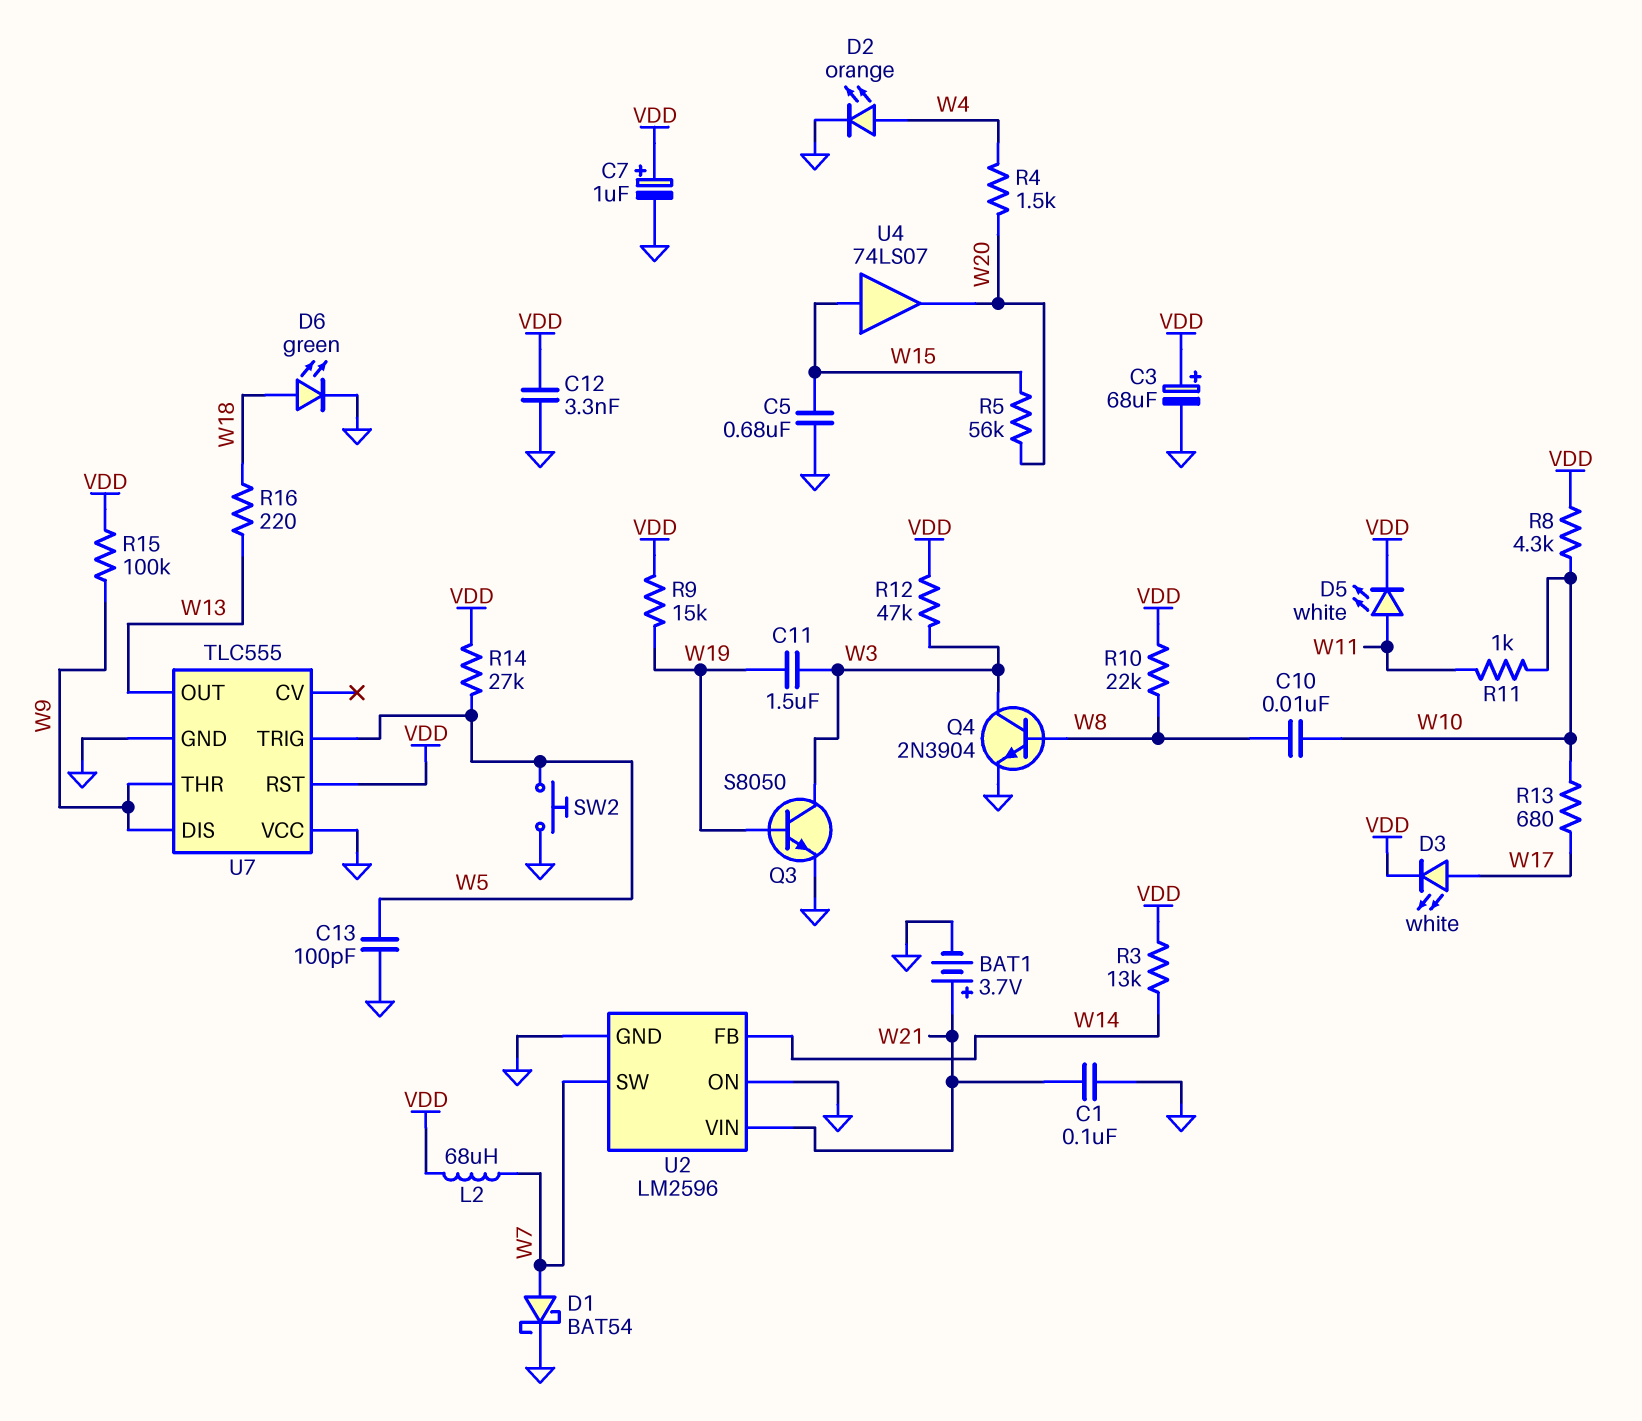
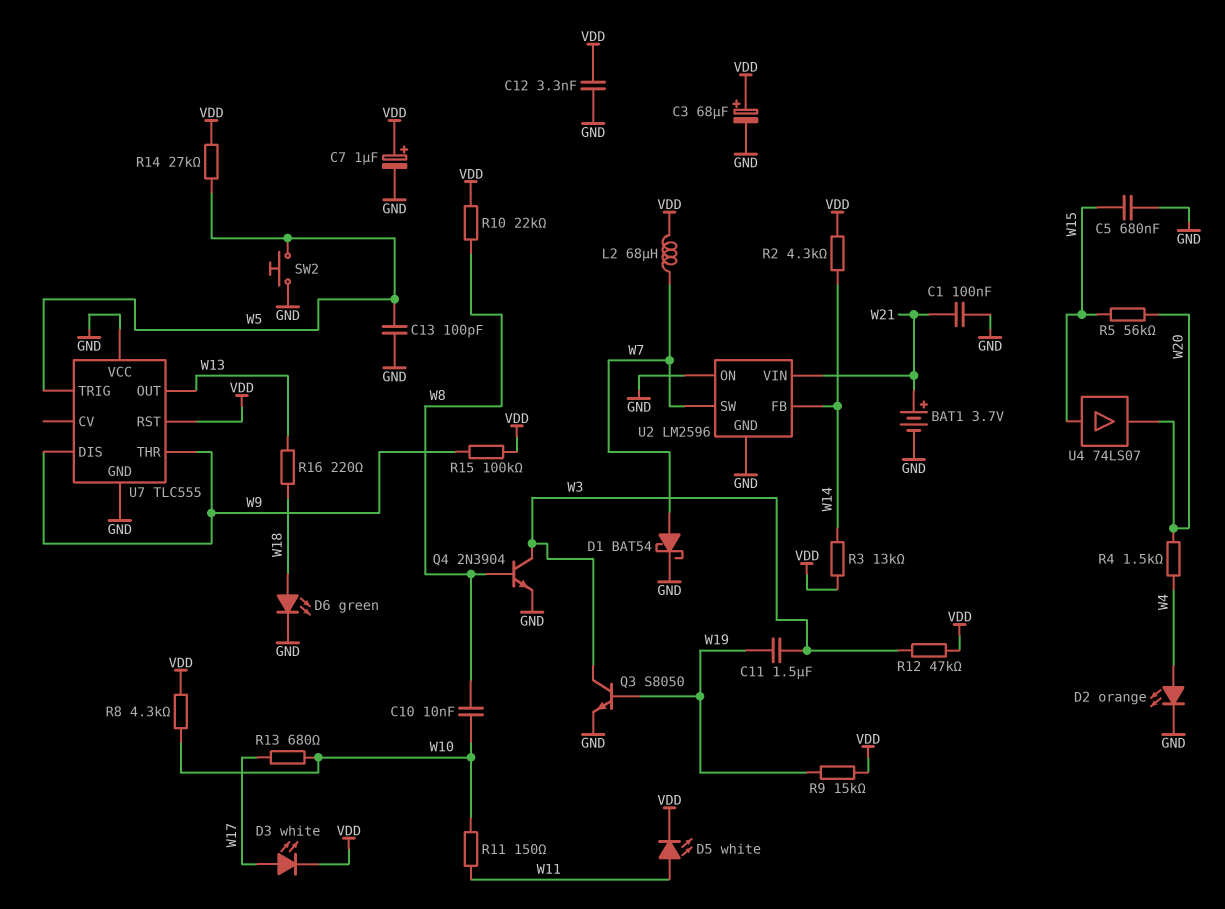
R2: none -> 4.3k (VDD, W14)
R11: 1k (W10, W11) -> 150 (W10, W11)

